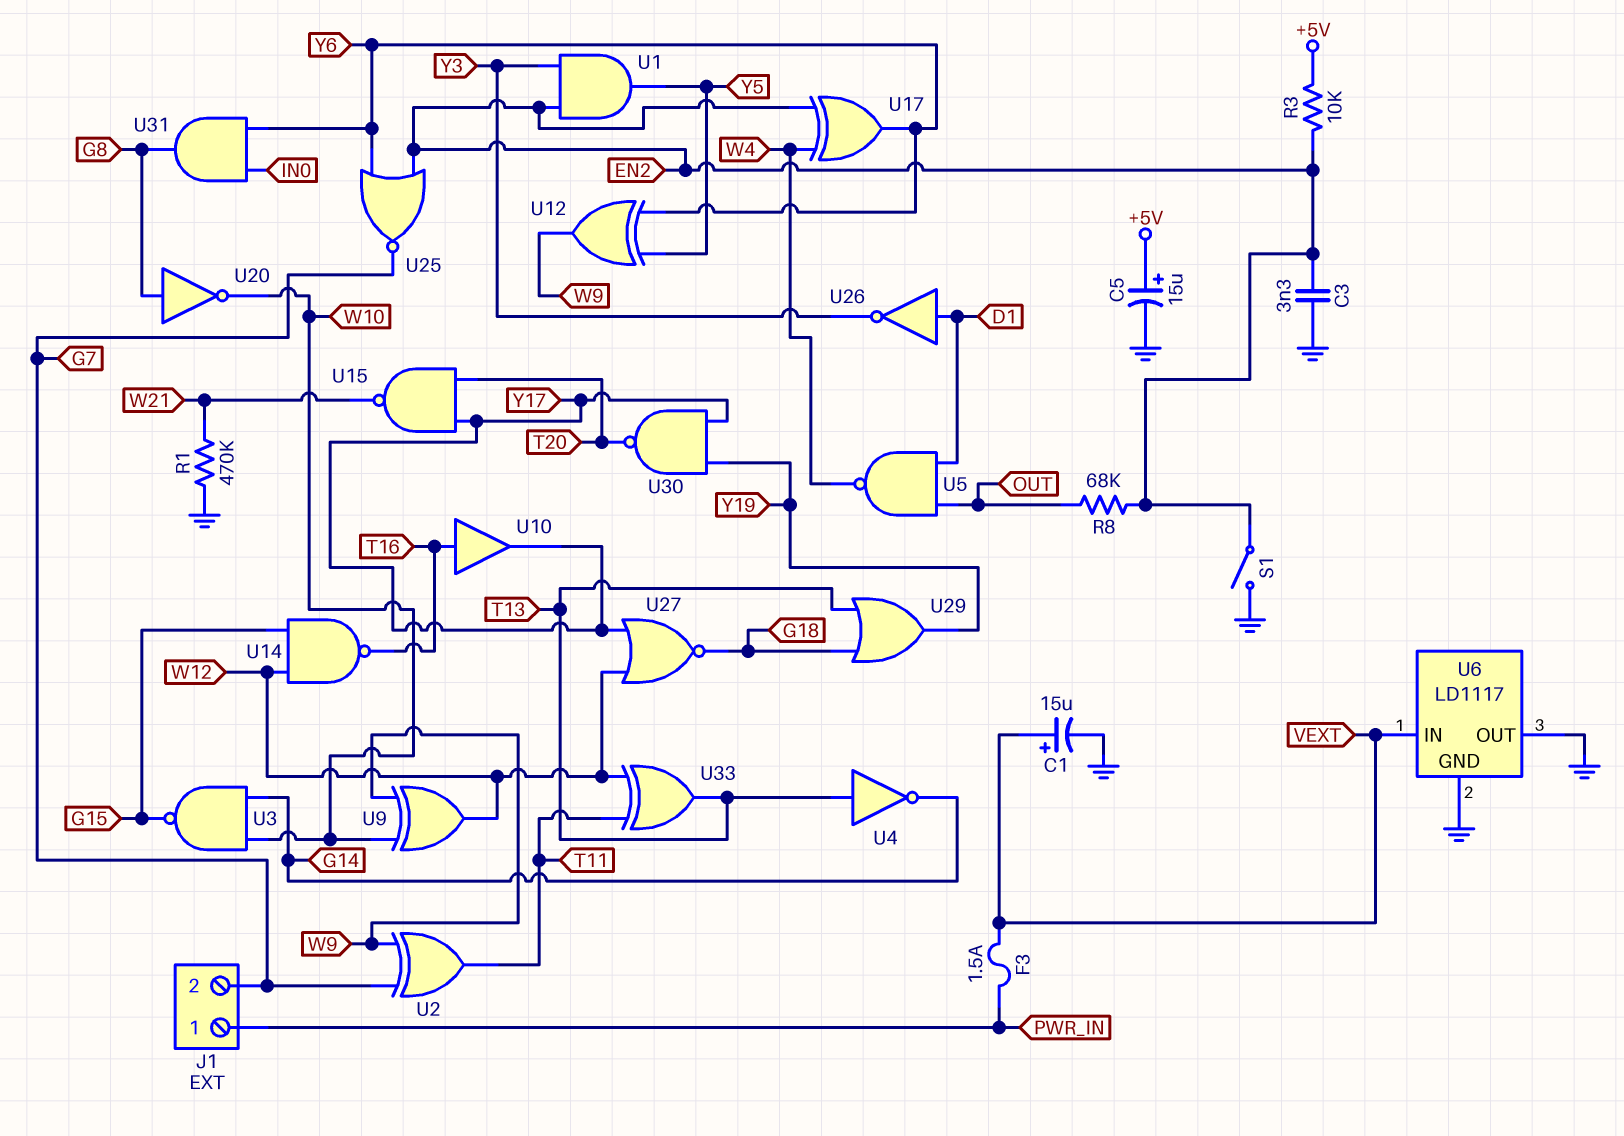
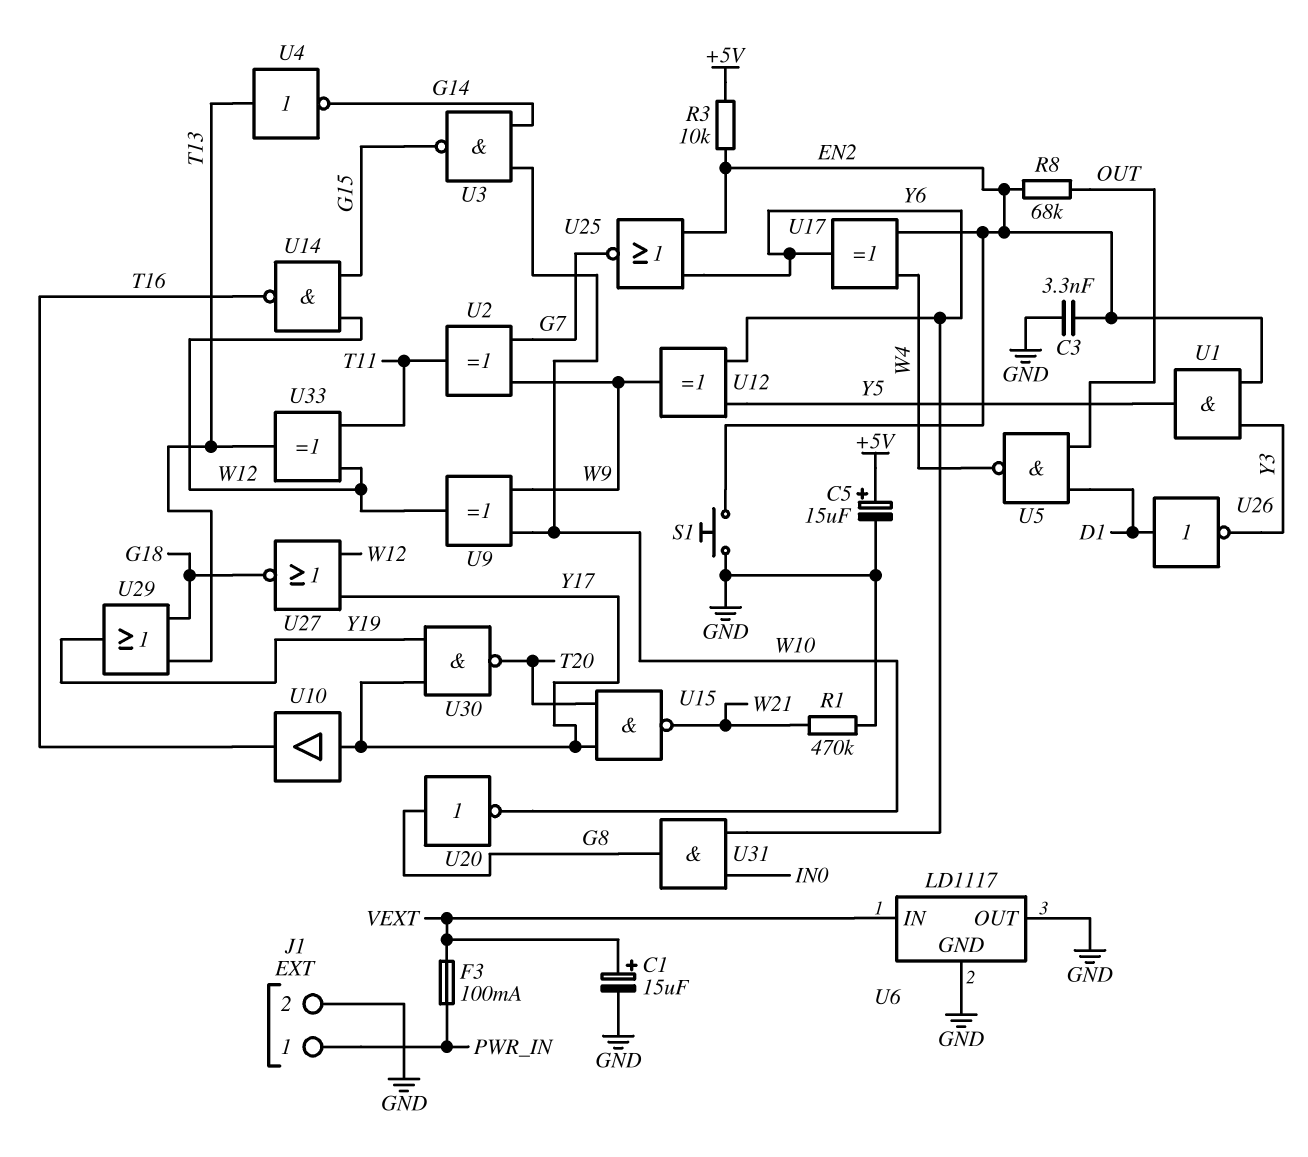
F3: 1.5A (PWR_IN, VEXT) -> 100mA (PWR_IN, VEXT)
J1 pin 2: G7 -> GND
S1: switch (EN2, GND) -> button (EN2, GND)
U10: buffer (in T16, out Y17) -> buffer (in Y17, out T16)

